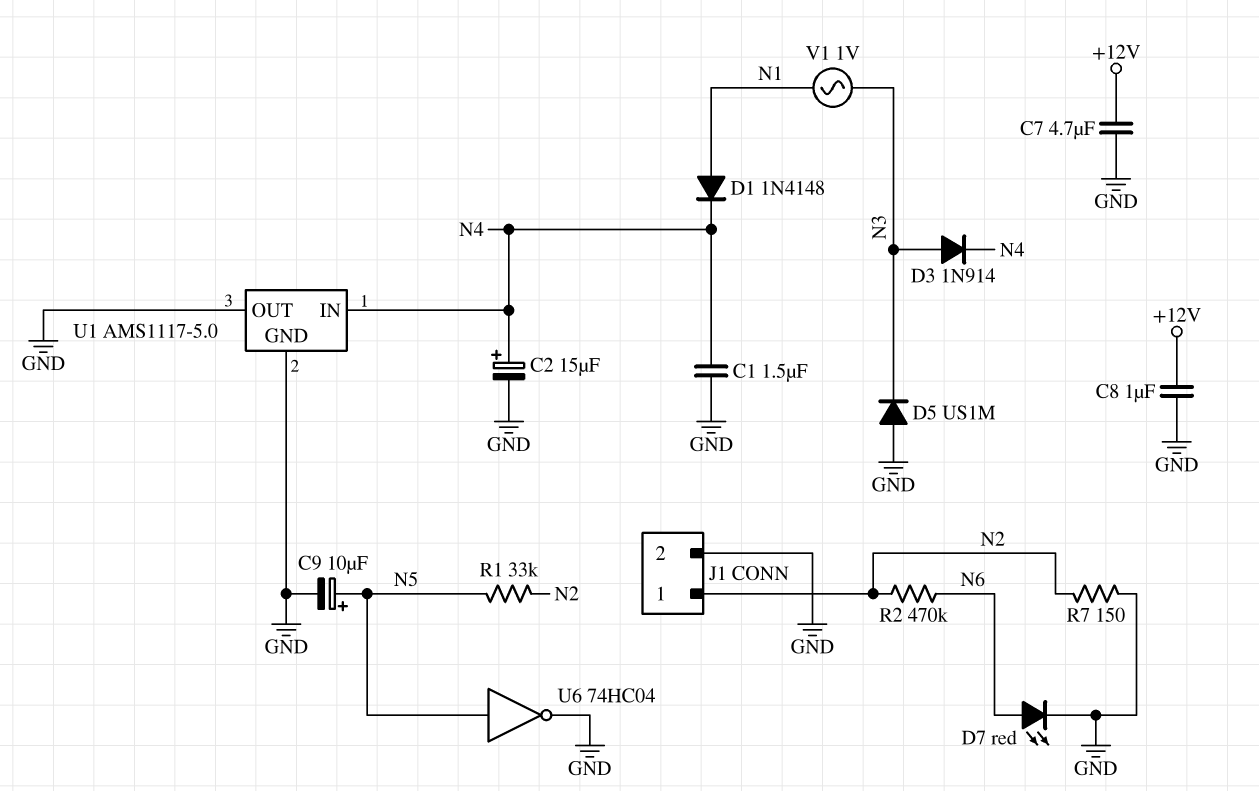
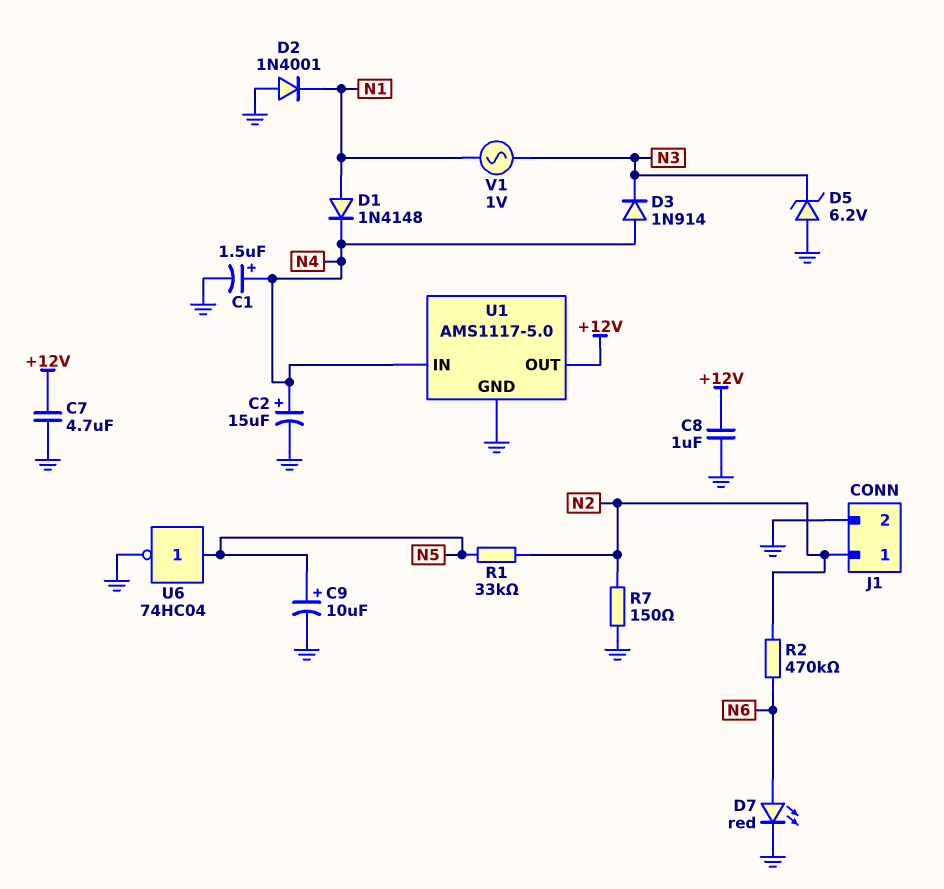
C1: 1.5uF (GND, N4) -> 1.5uF (plus N4, minus GND)
D2: none -> diode 1N4001 (A GND, K N1)
D3: diode 1N914 (A N3, K N4) -> diode 1N914 (A N4, K N3)
D5: diode US1M (A GND, K N3) -> zener 6.2V (A GND, K N3)
U1 pin OUT: GND -> +12V

